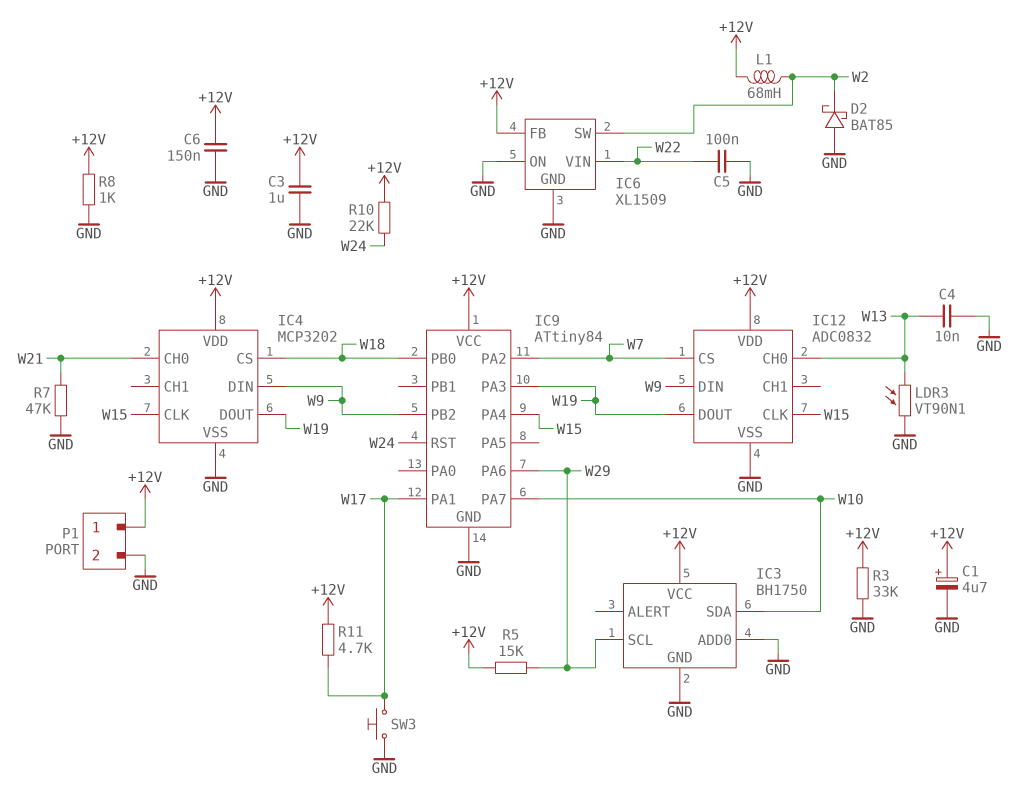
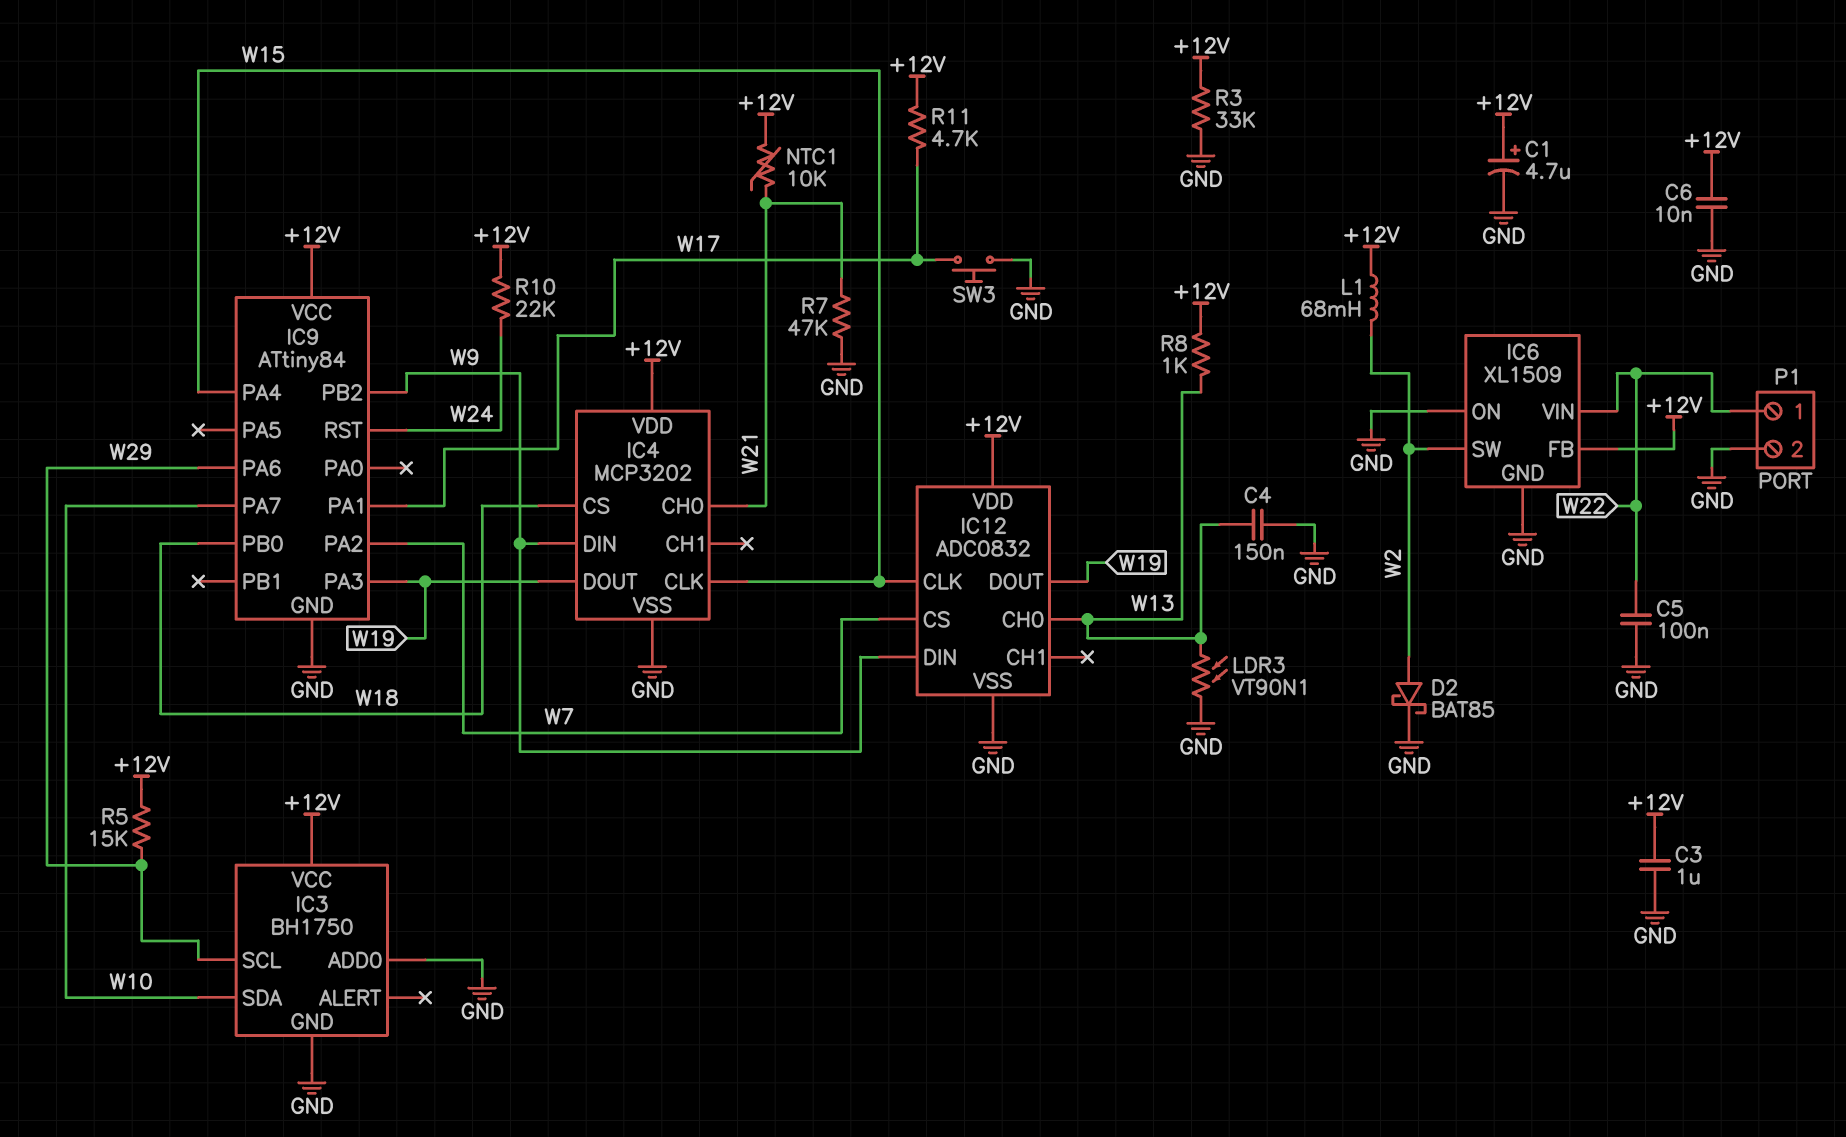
C4: 10nF (GND, W13) -> 150nF (GND, W13)
C6: 150nF (+12V, GND) -> 10nF (+12V, GND)
D2: schottky BAT85 (A GND, K W2) -> schottky BAT85 (A W2, K GND)
NTC1: none -> 10k (+12V, W21)
P1 pin 1: +12V -> W22
R8: 1k (+12V, GND) -> 1k (+12V, W13)

